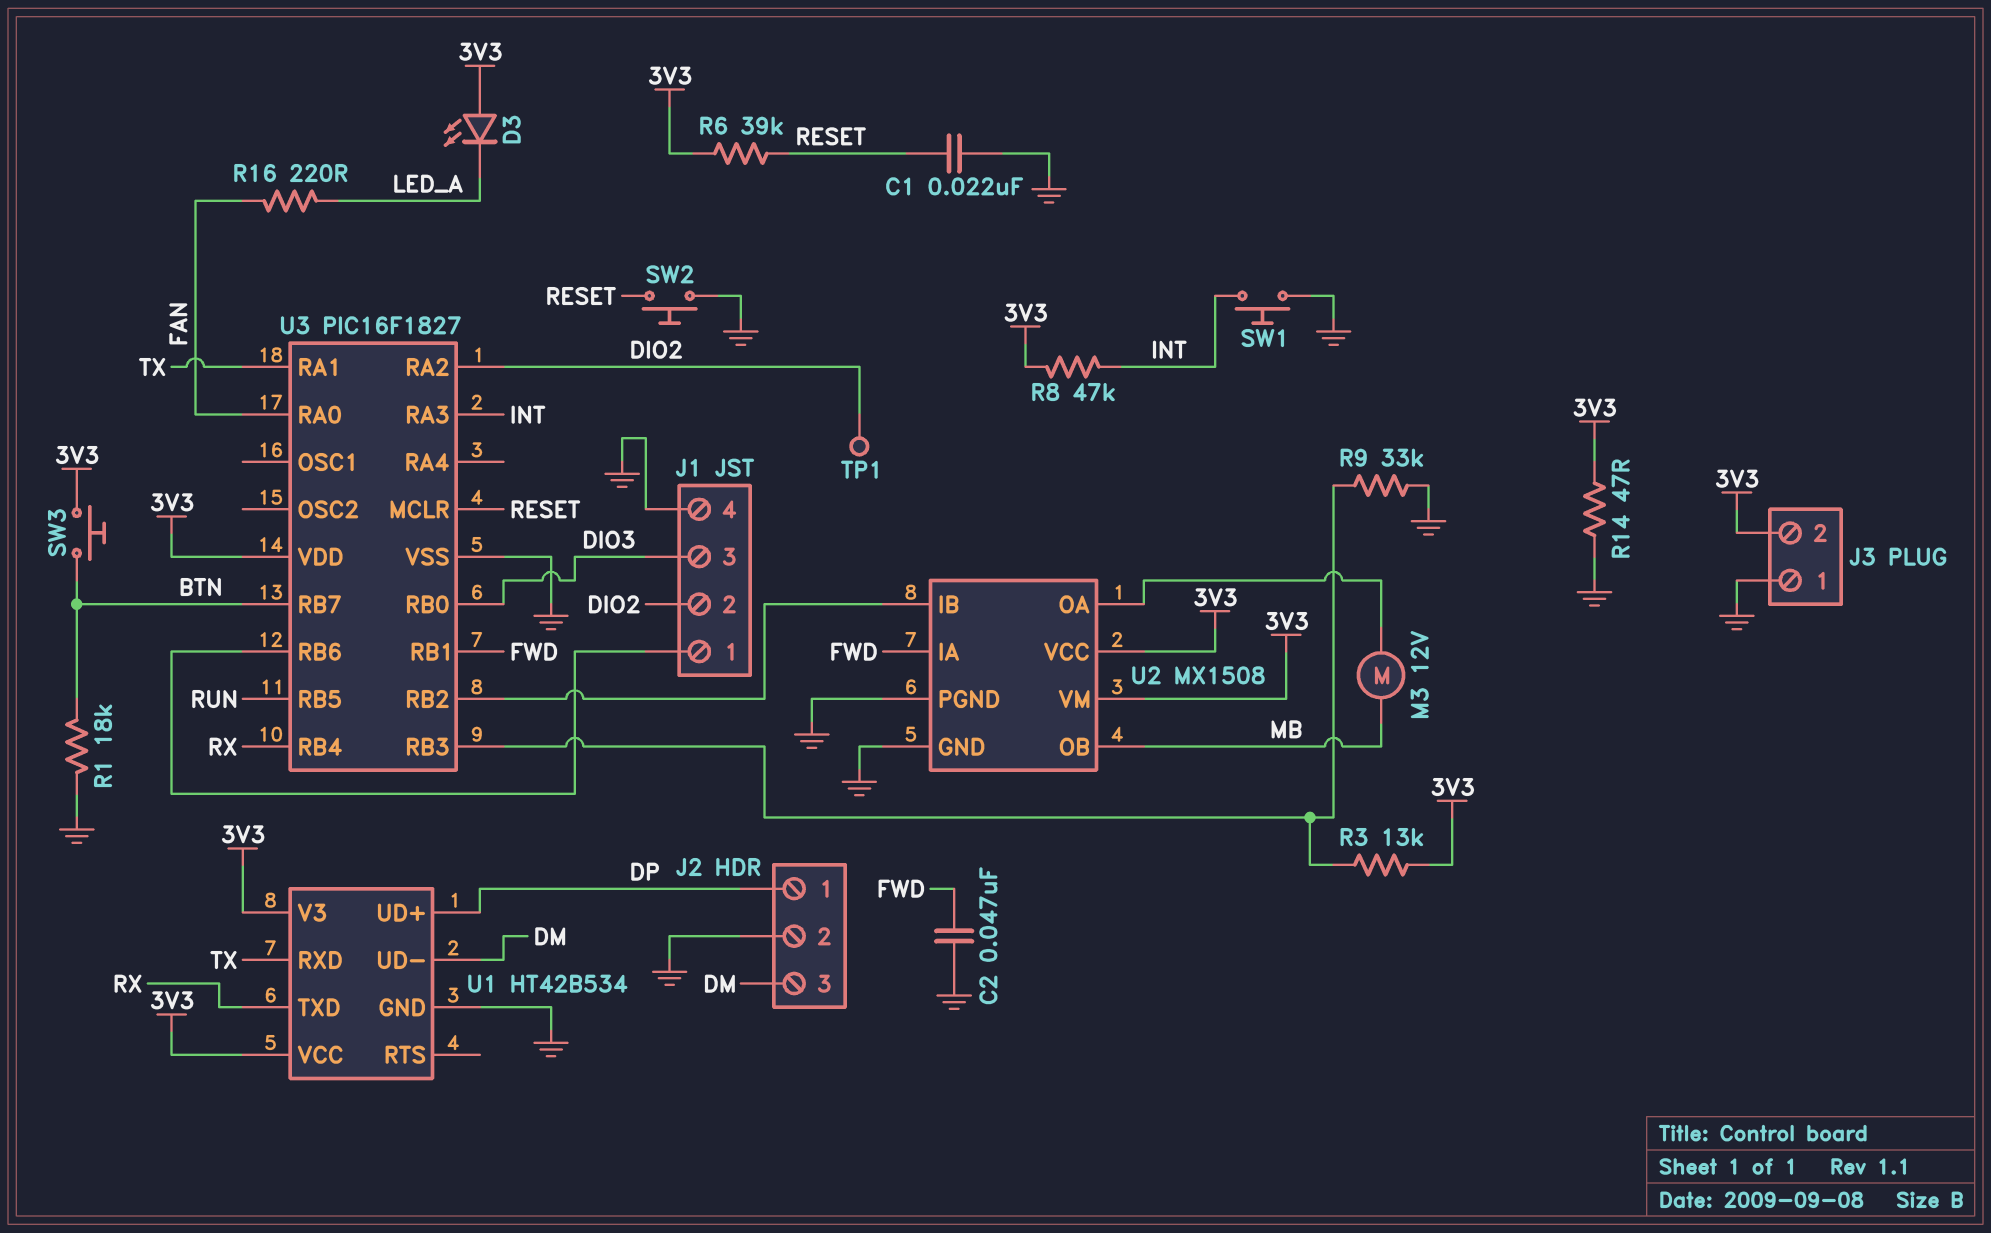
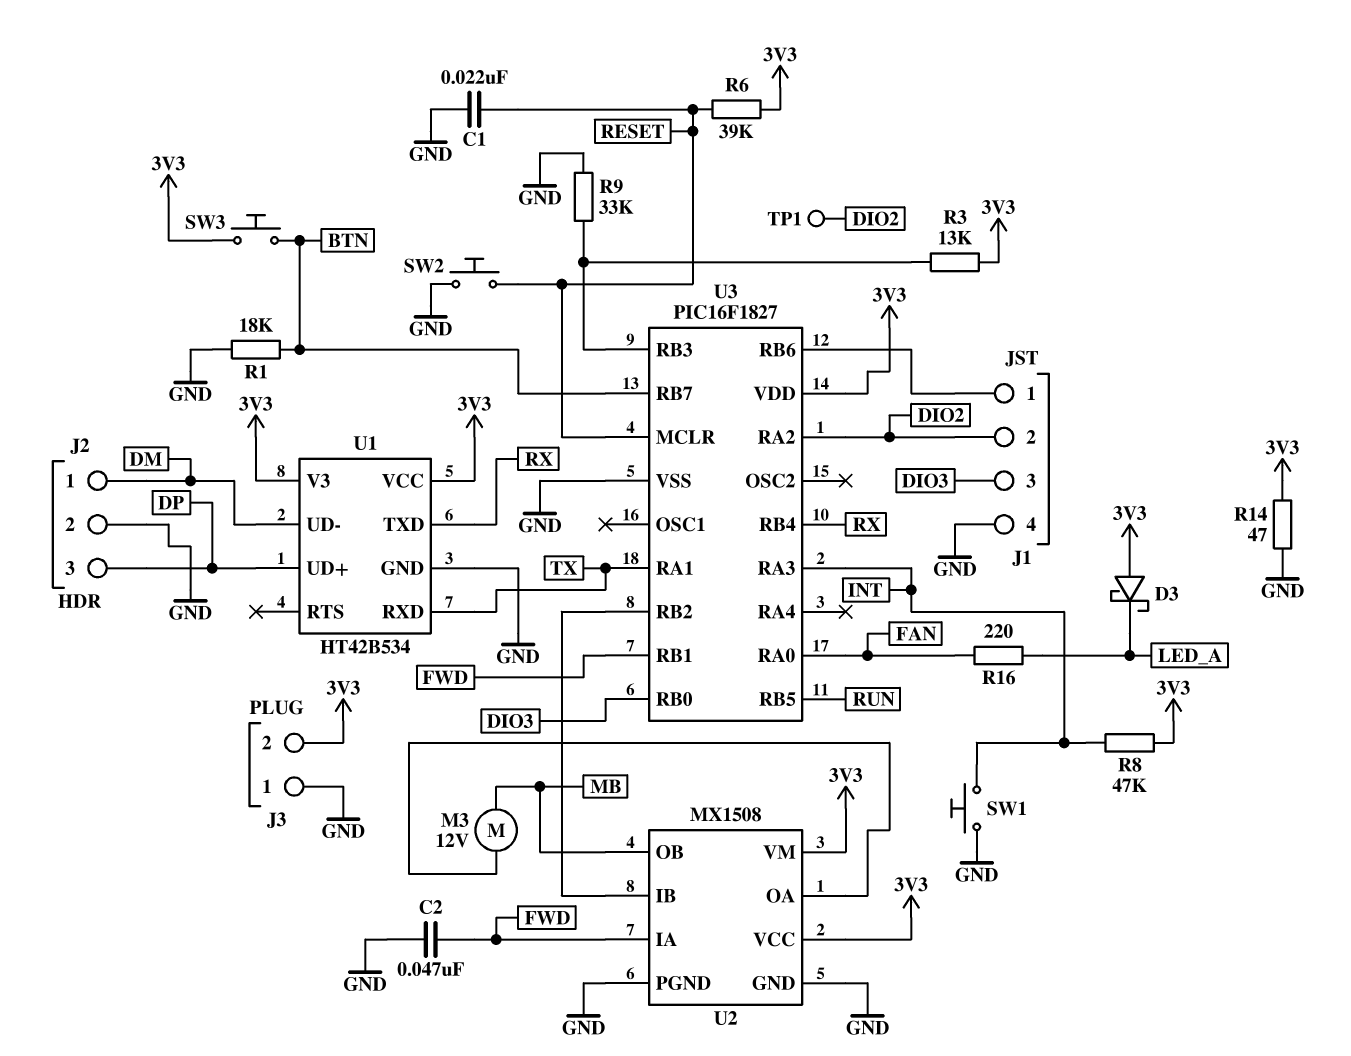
D3: LED (A 3V3, K LED_A) -> schottky (A 3V3, K LED_A)
J2 pin 1: DP -> DM
J2 pin 3: DM -> DP

